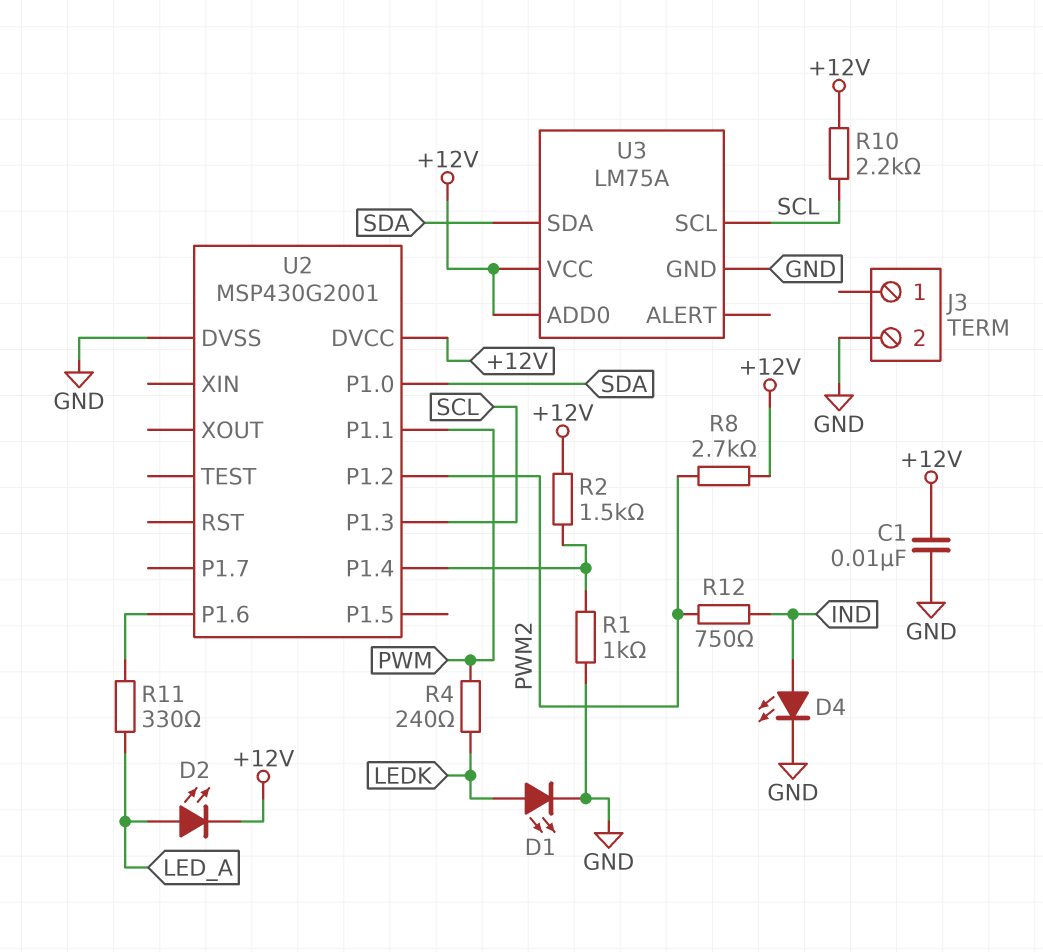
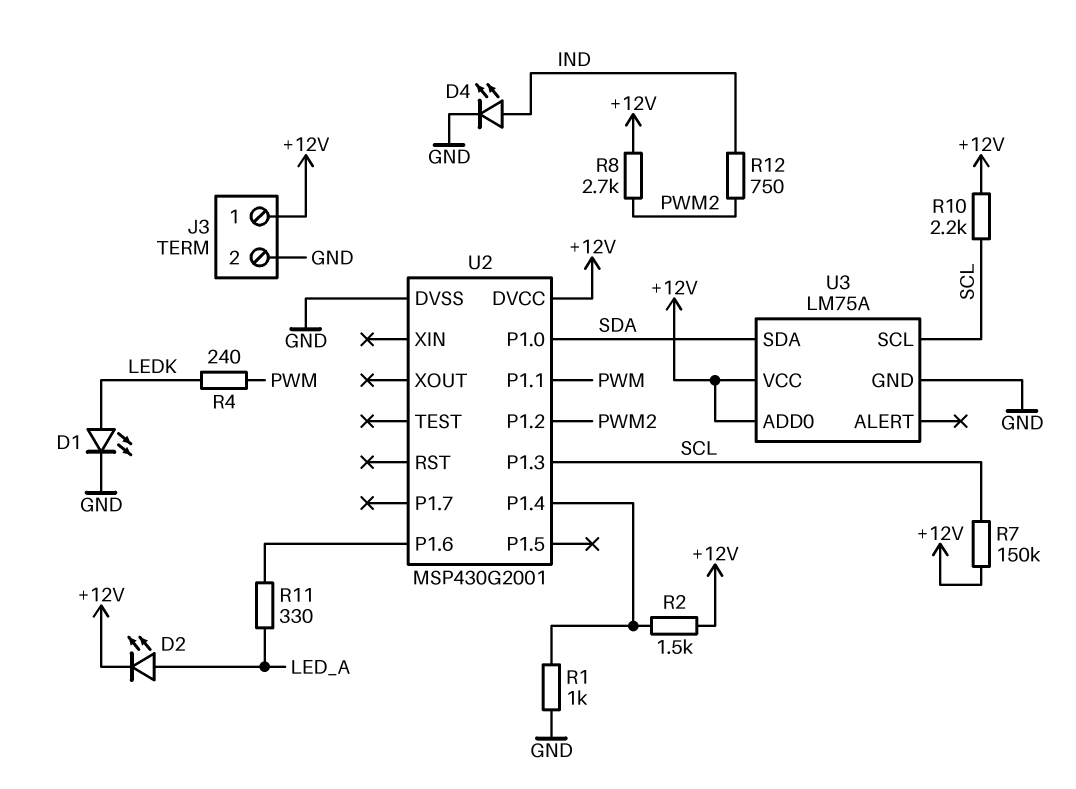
C1: 10nF (+12V, GND) -> none
J3 pin 1: none -> +12V
R7: none -> 150k (+12V, SCL)

